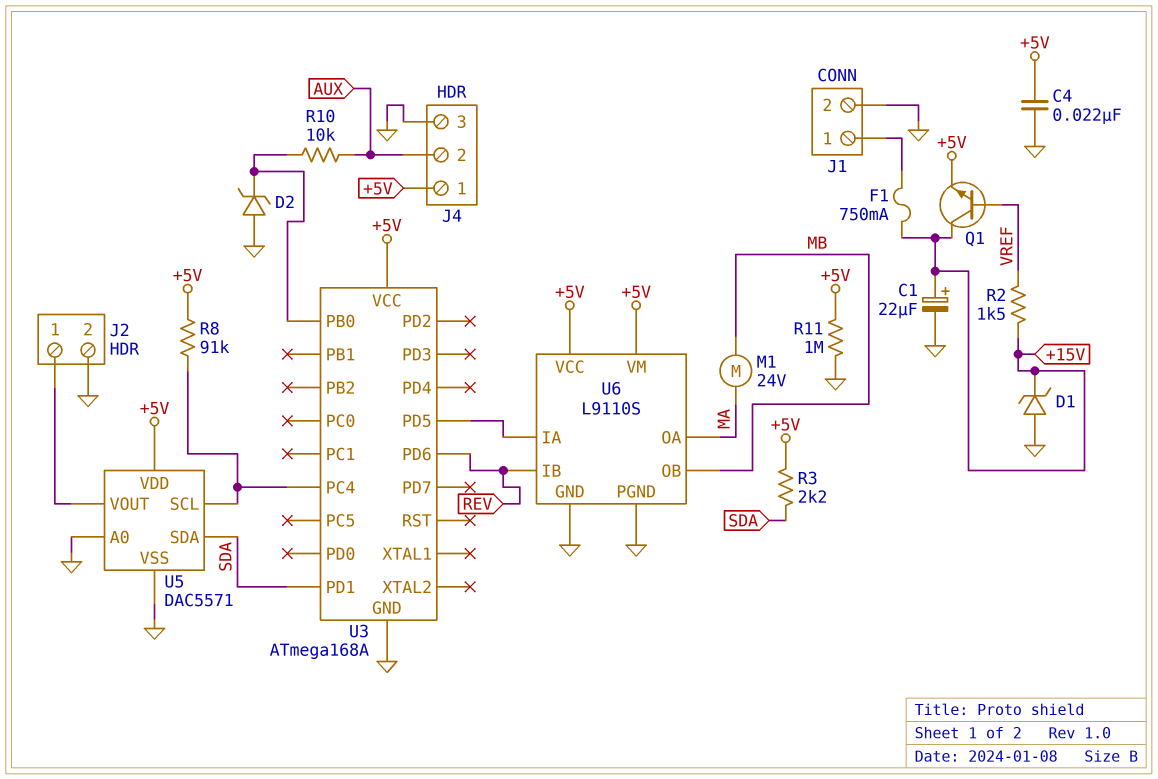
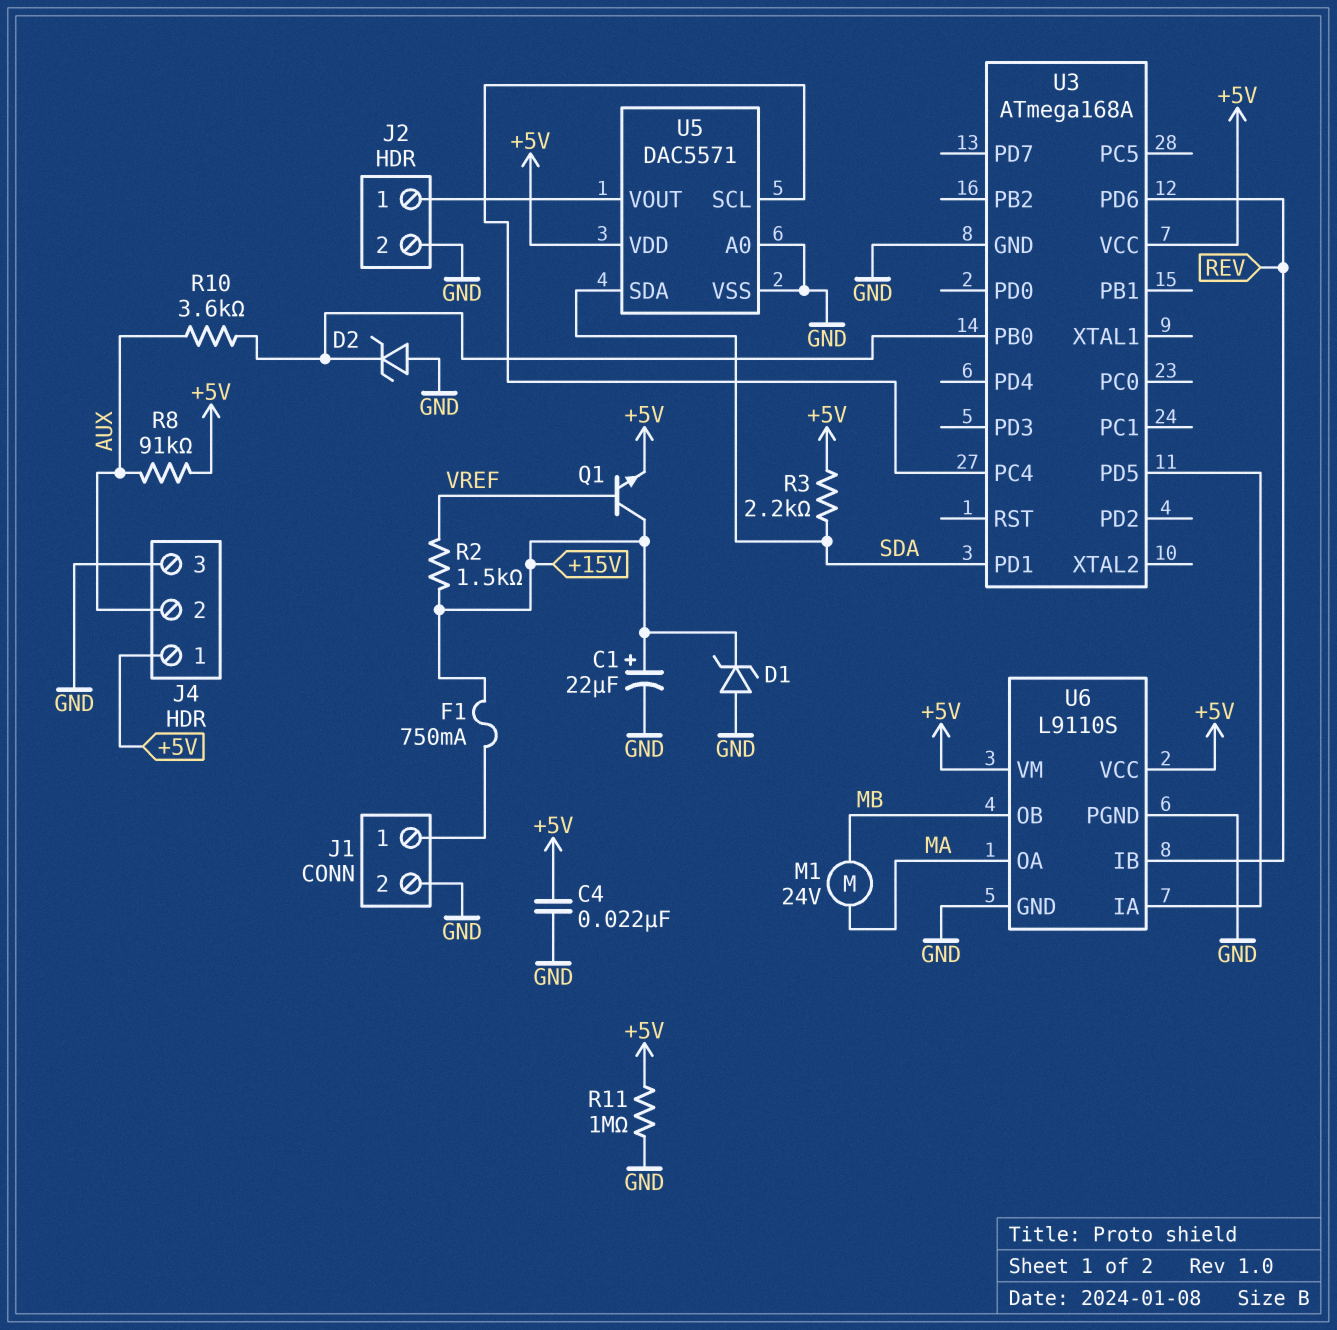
R8: 91k (+5V, U3/PC4) -> 91k (+5V, AUX)
R10: 10k (AUX, U3/PB0) -> 3.6k (AUX, U3/PB0)

